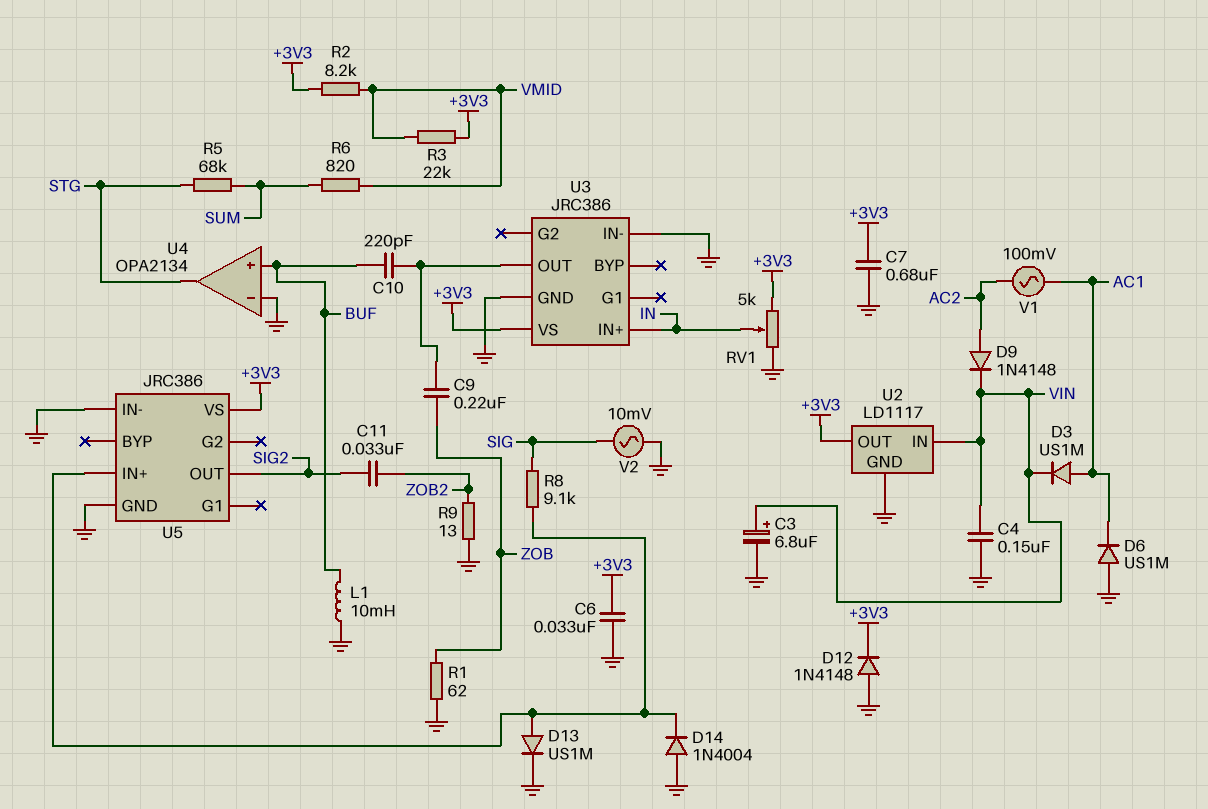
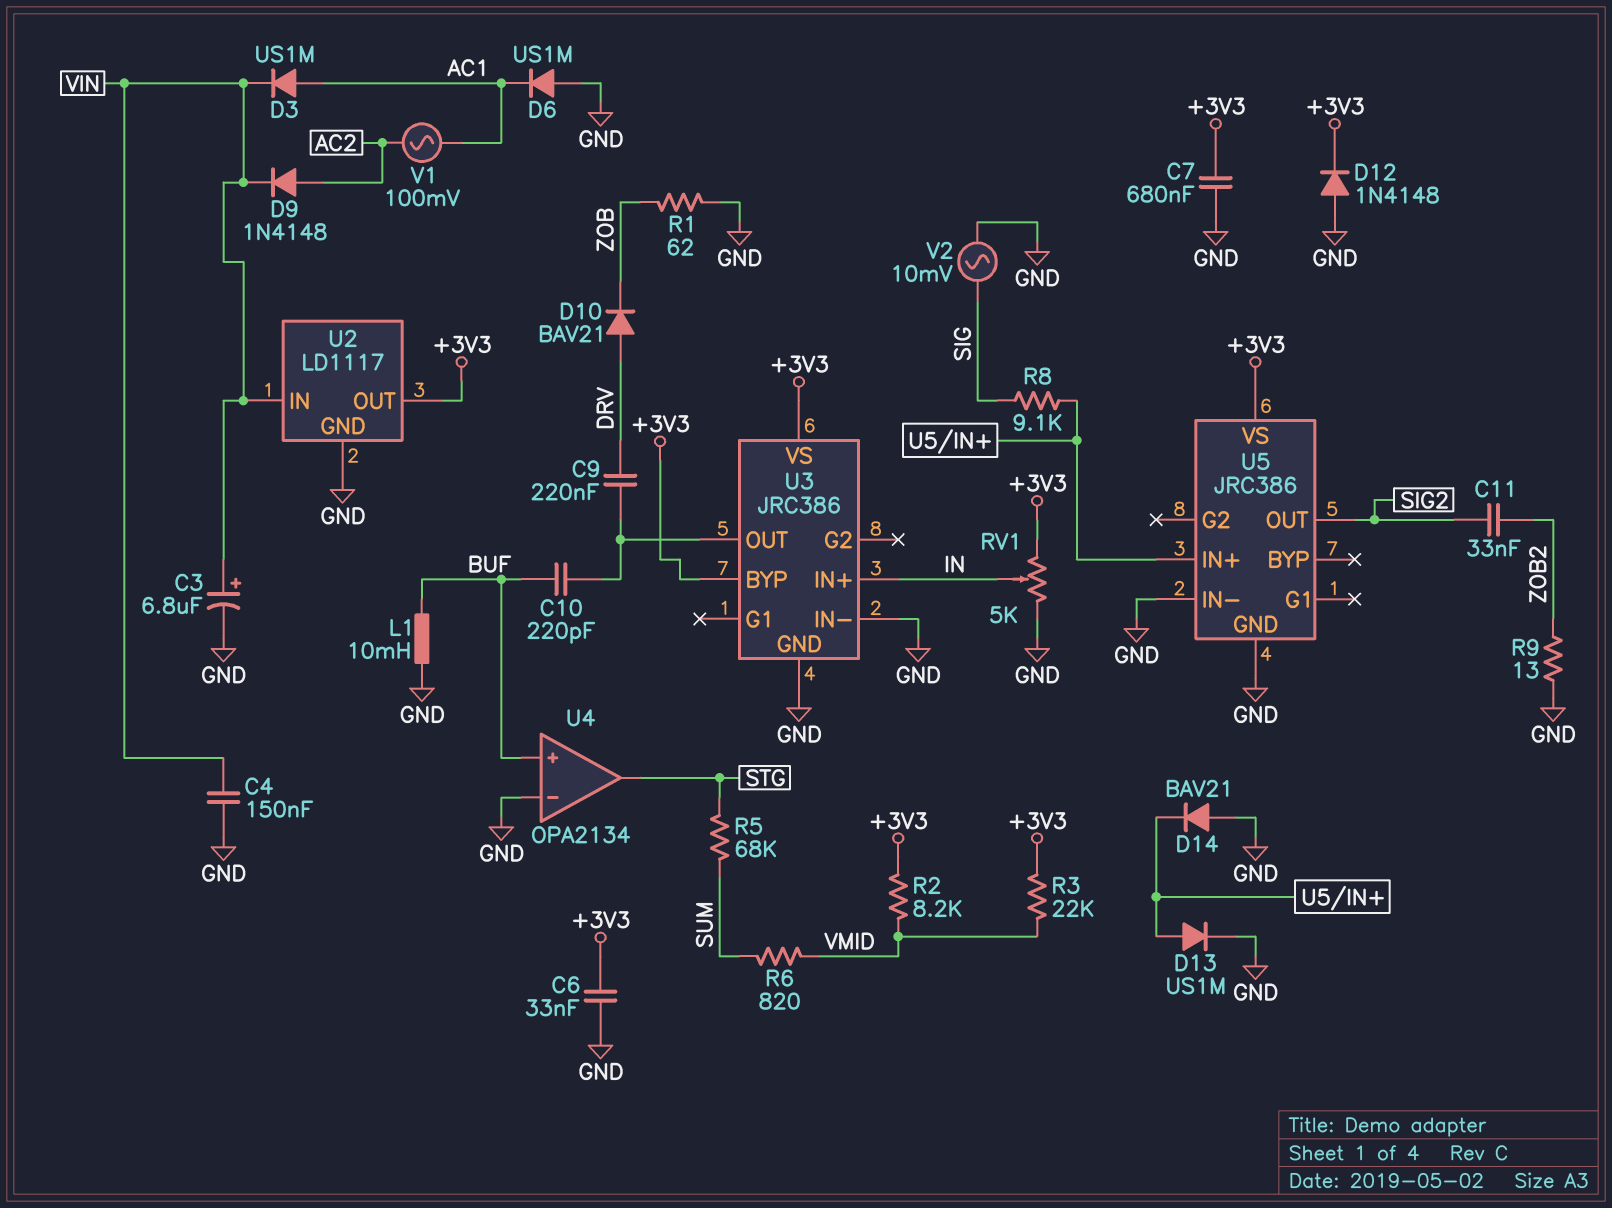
C9: 220nF (U3/OUT, ZOB) -> 220nF (DRV, U3/OUT)
D10: none -> diode BAV21 (A DRV, K ZOB)
D14: diode 1N4004 (A GND, K U5/IN+) -> diode BAV21 (A GND, K U5/IN+)
U3 pin BYP: none -> +3V3

